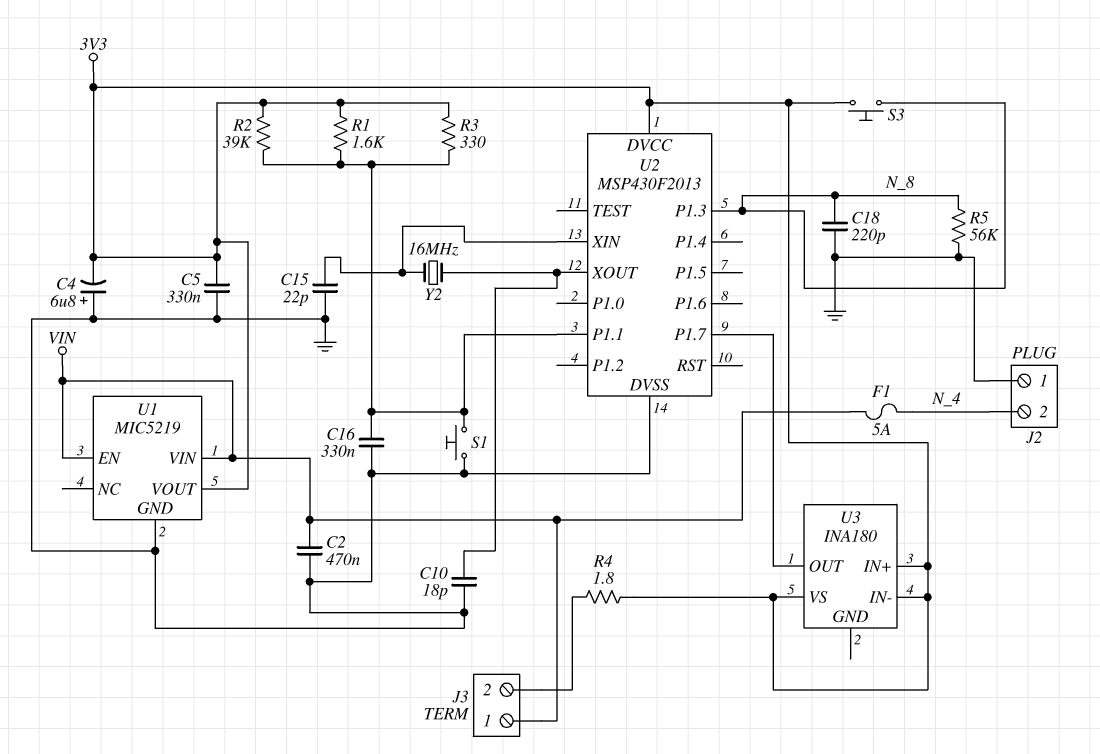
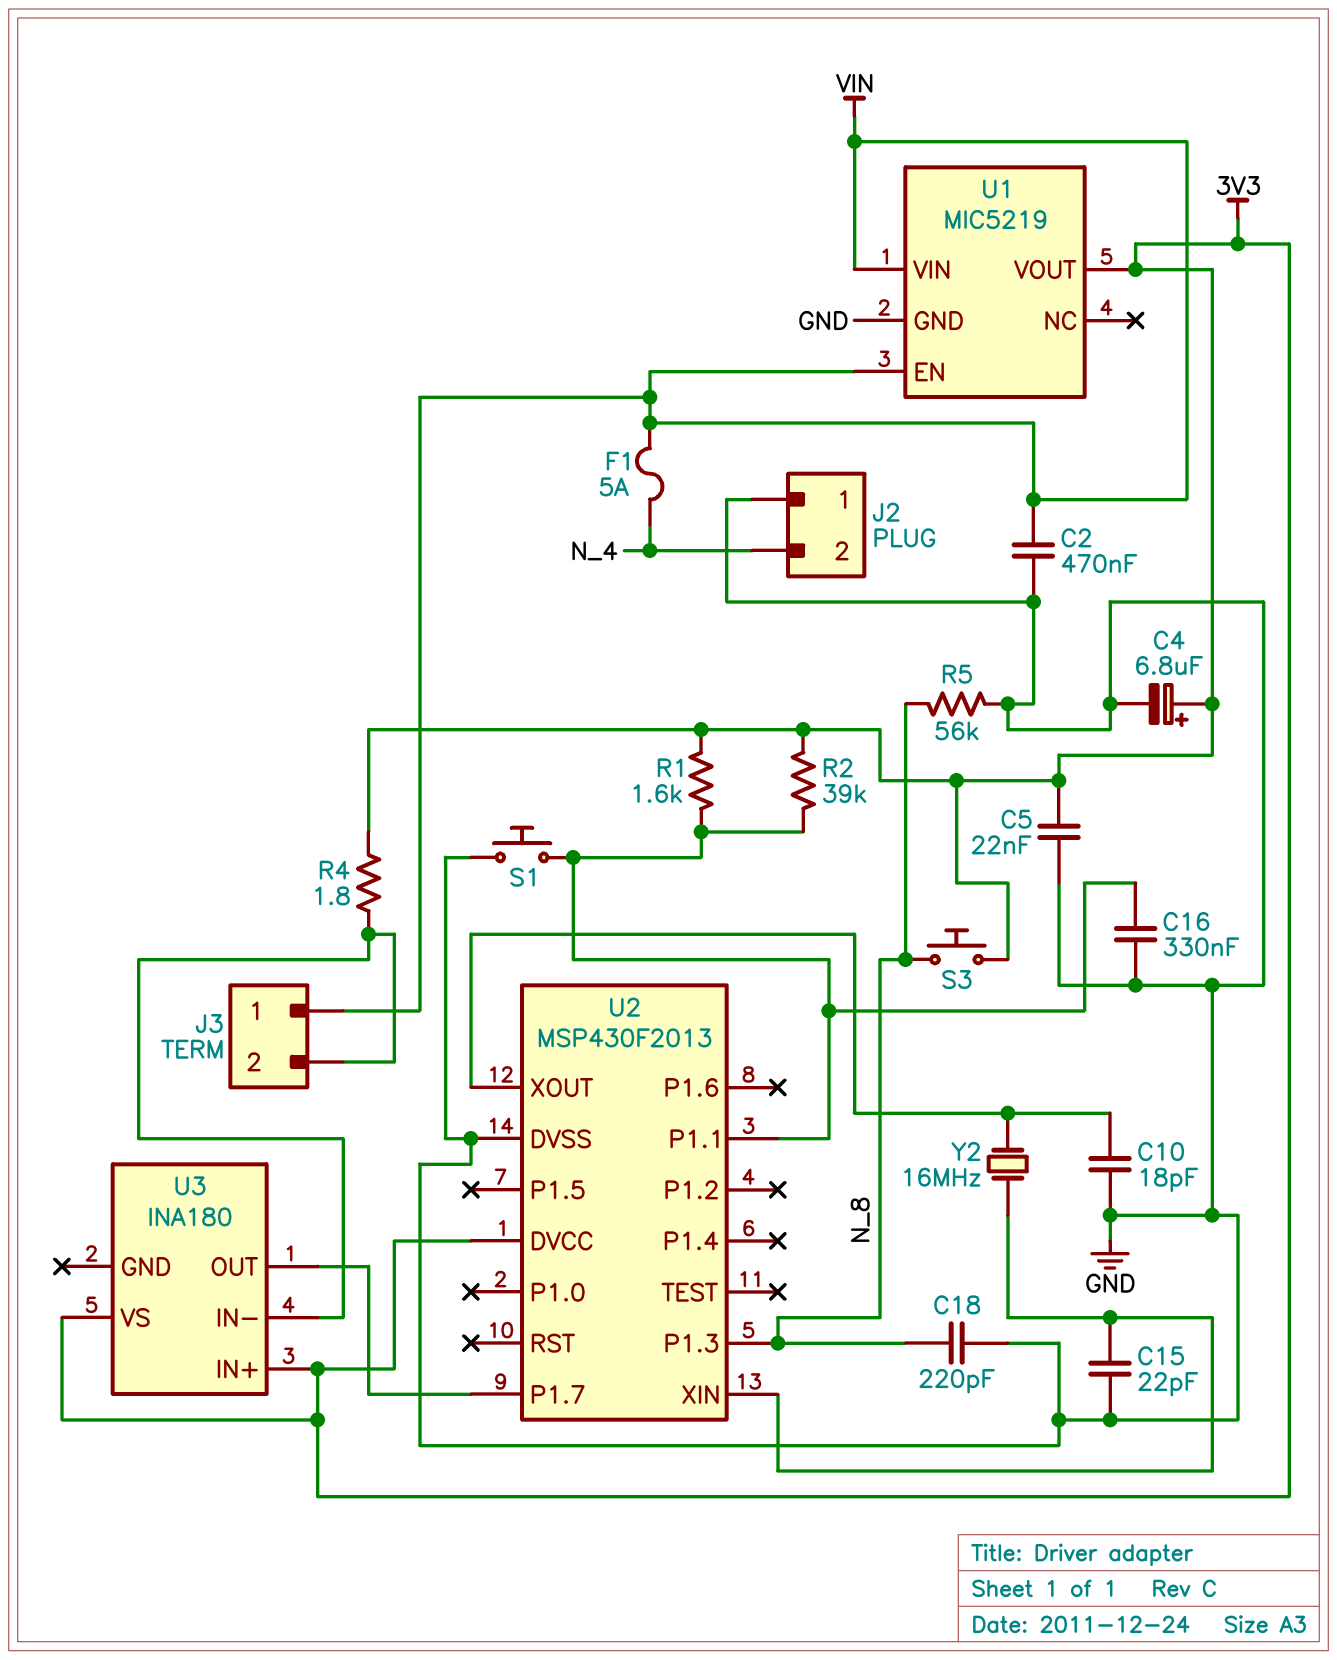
C4: 6.8uF (plus GND, minus 3V3) -> 6.8uF (plus 3V3, minus GND)
C5: 330nF (3V3, GND) -> 22nF (3V3, GND)
R3: 330 (3V3, U2/P1.1) -> none
U3 pin IN-: 3V3 -> J3/2

